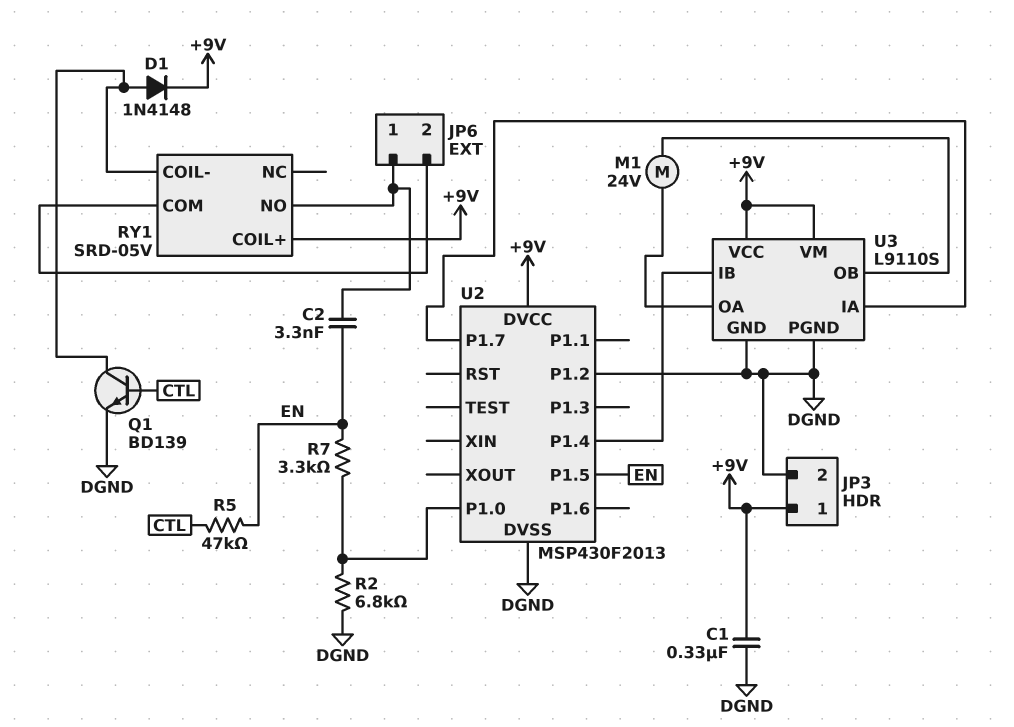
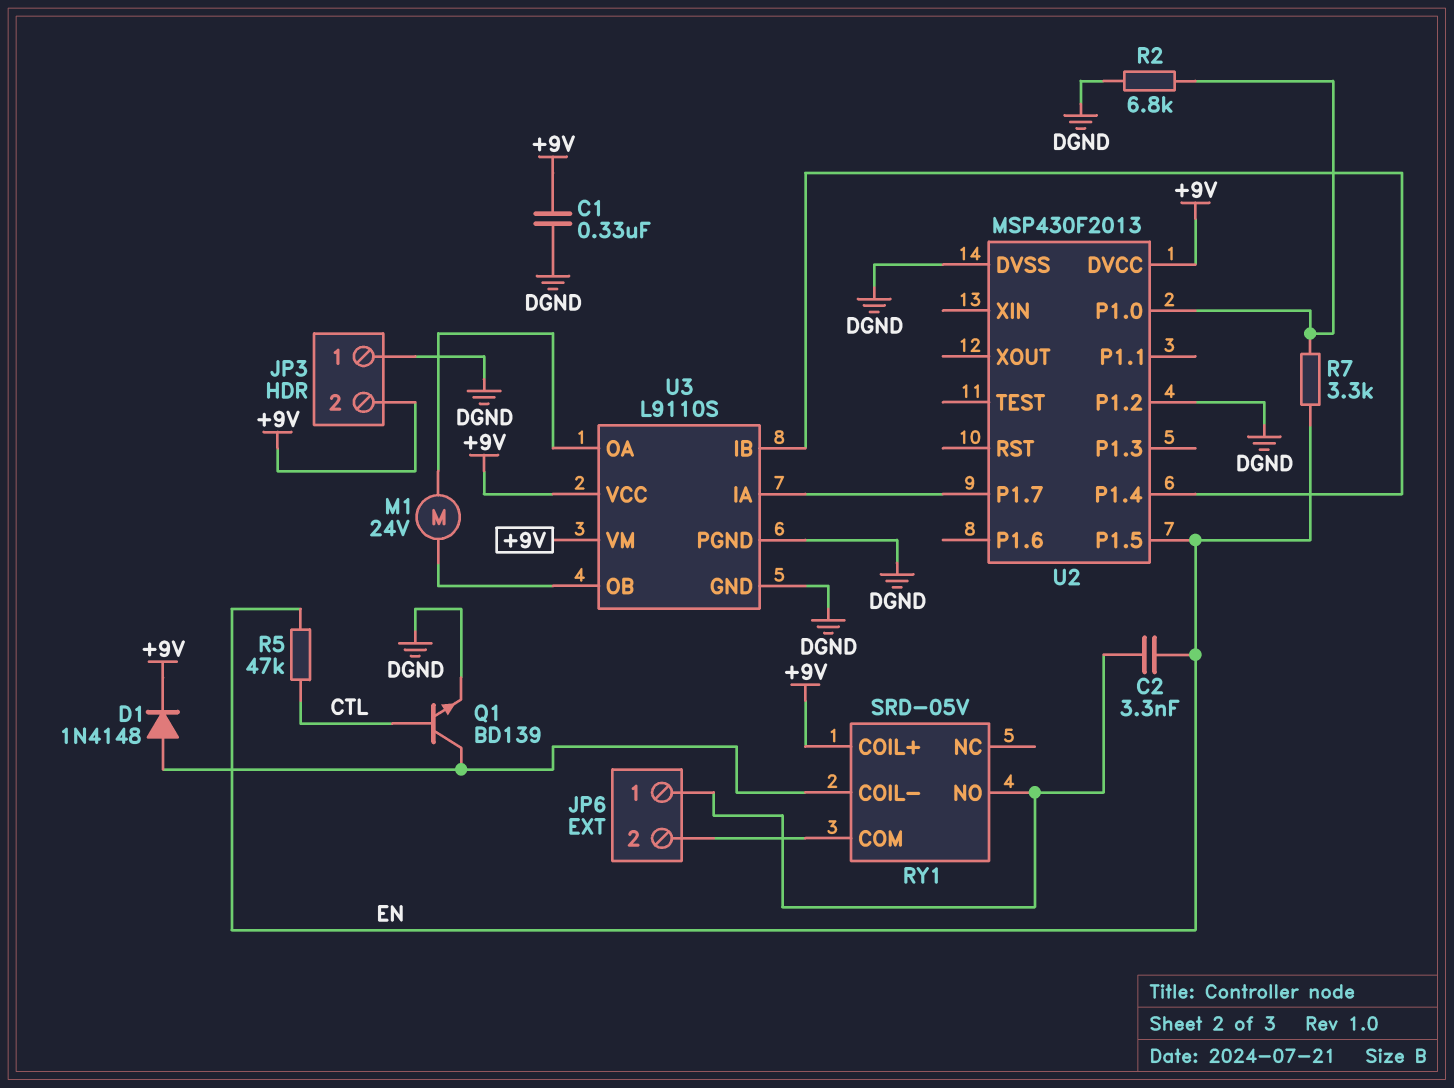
JP3 pin 1: +9V -> DGND
JP3 pin 2: DGND -> +9V

